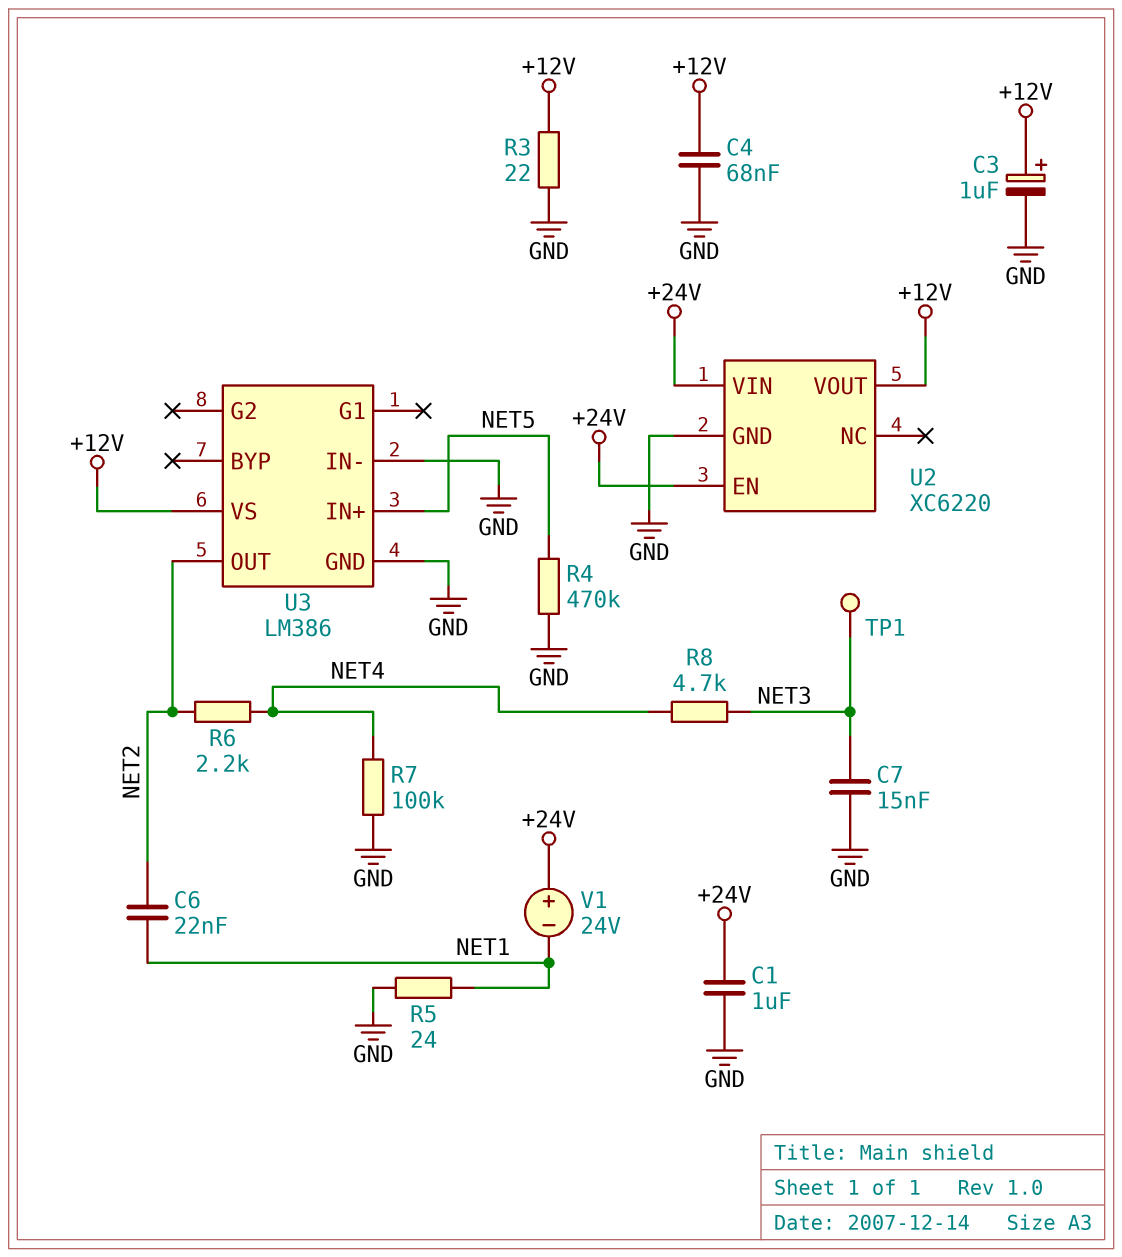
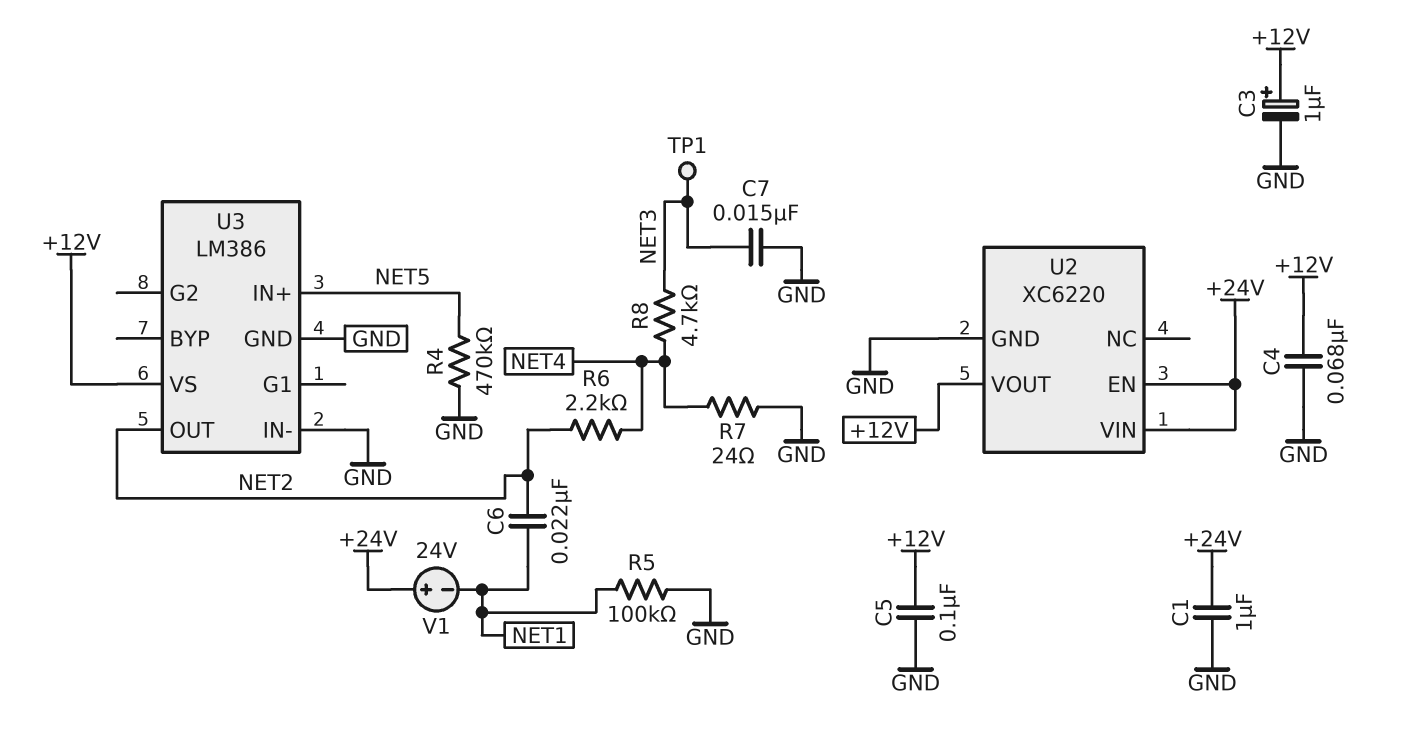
C5: none -> 100nF (+12V, GND)
R3: 22 (+12V, GND) -> none
R5: 24 (GND, NET1) -> 100k (GND, NET1)
R7: 100k (GND, NET4) -> 24 (GND, NET4)

